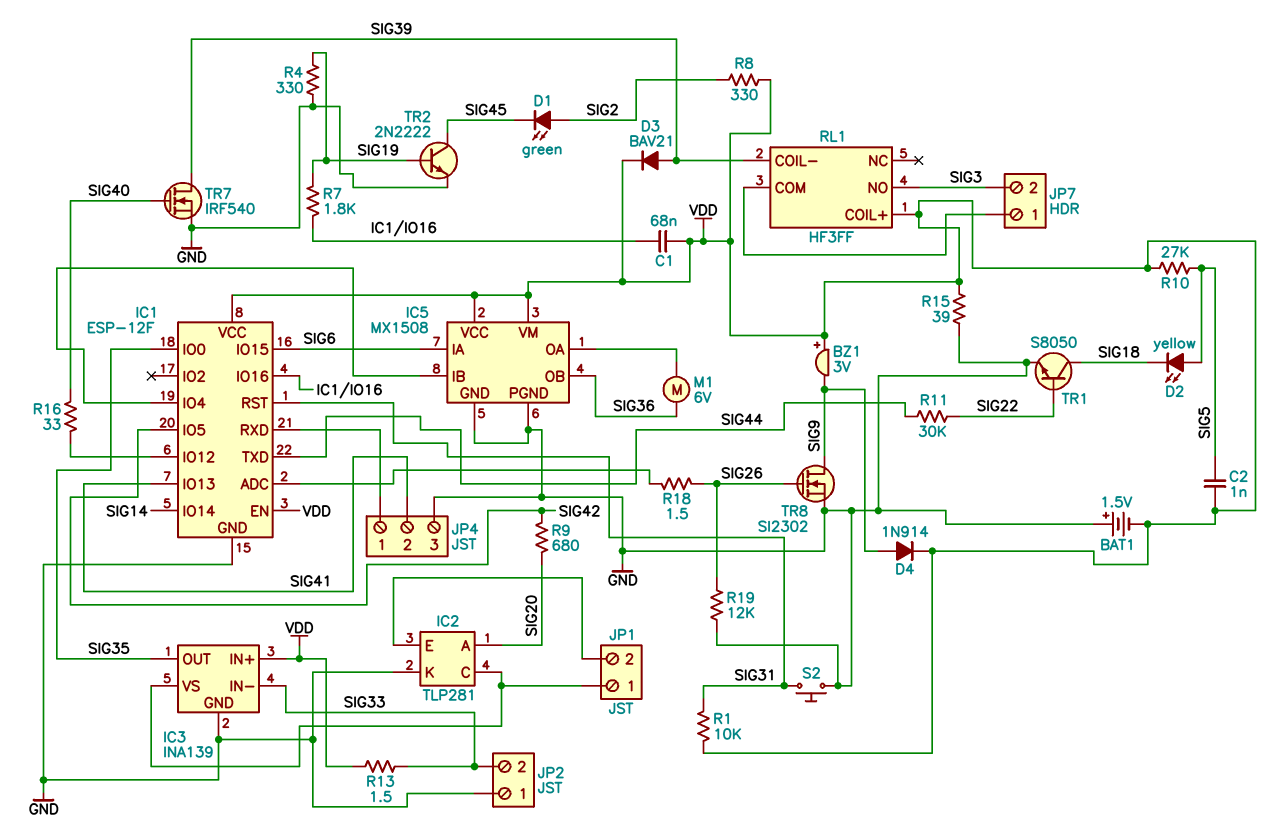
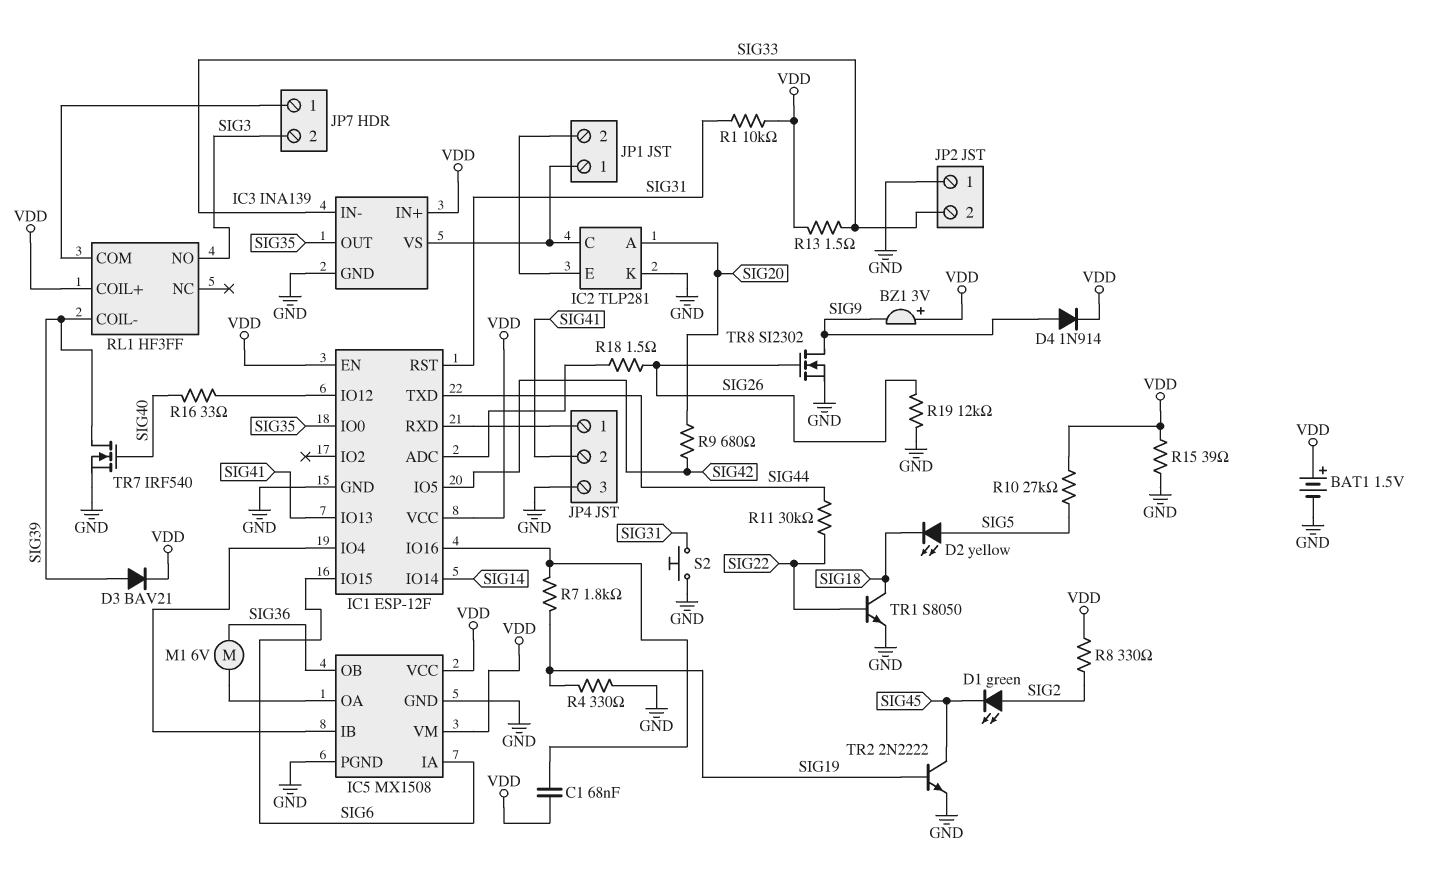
BAT1: 1.5V (plus GND, minus VDD) -> 1.5V (plus VDD, minus GND)
C2: 1nF (SIG5, VDD) -> none

